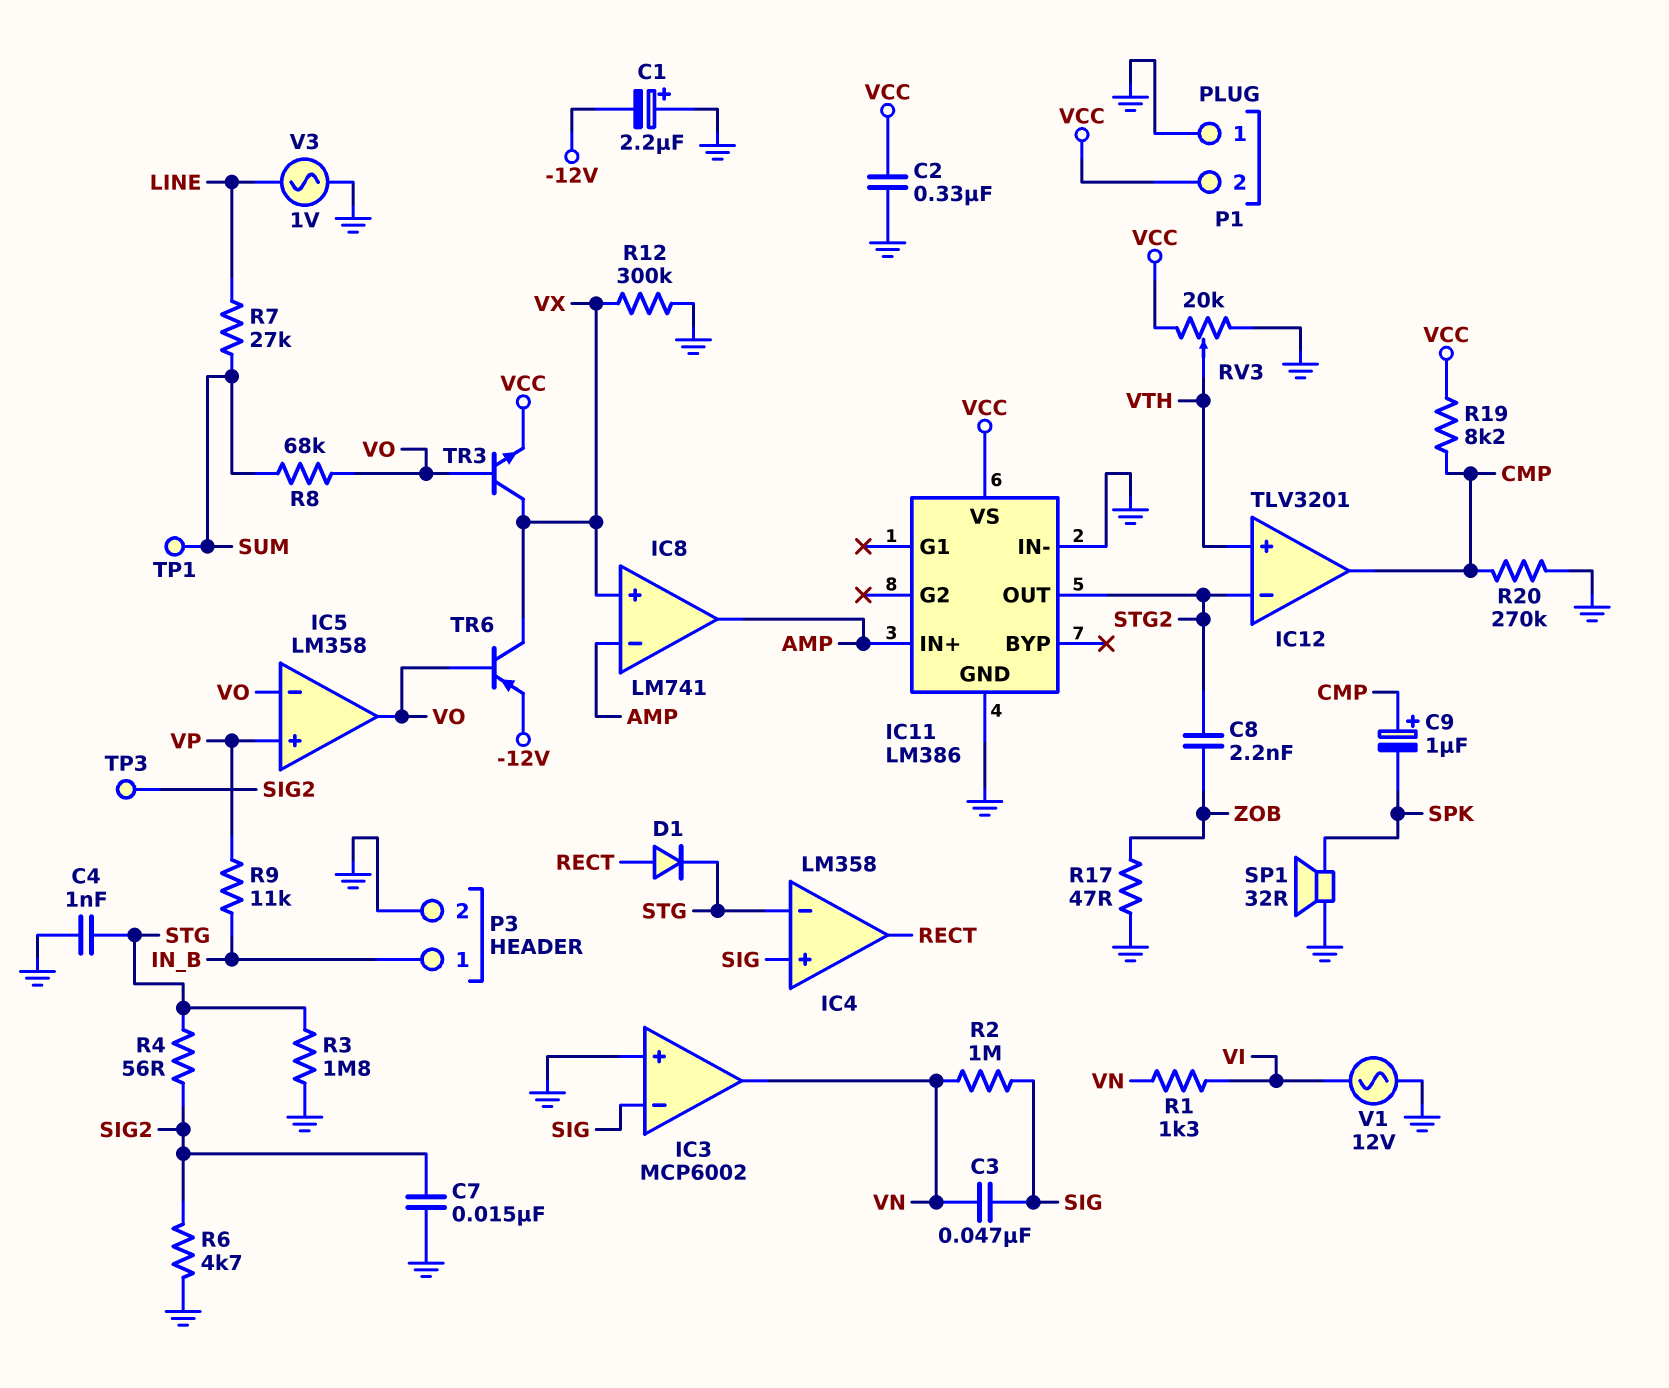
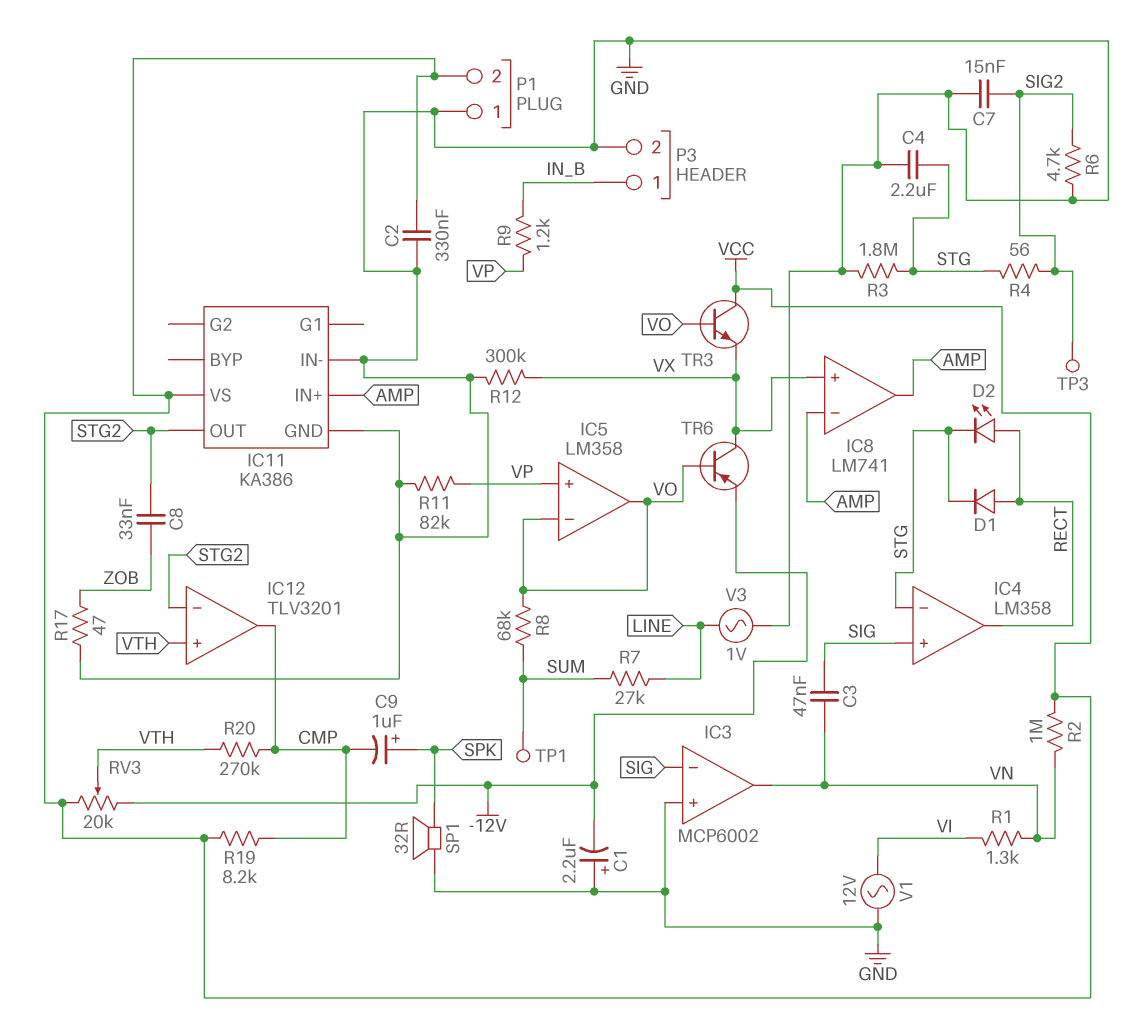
C4: 1nF (GND, STG) -> 2.2uF (GND, STG)
C8: 2.2nF (STG2, ZOB) -> 33nF (STG2, ZOB)
C9: 1uF (plus CMP, minus SPK) -> 1uF (plus SPK, minus CMP)
D2: none -> LED (A RECT, K STG)
IC11: LM386 -> KA386
R2: 1M (SIG, VN) -> 1M (VCC, VN)
R9: 11k (IN_B, VP) -> 1.2k (IN_B, VP)
R11: none -> 82k (GND, VP)
R20: 270k (CMP, GND) -> 270k (CMP, VTH)
RV3: 20k (GND, VCC, wiper VTH) -> 20k (-12V, VCC, wiper VTH)
TR3: NPN (B VO, C VX, E VCC) -> NPN (B VO, C VCC, E VX)

